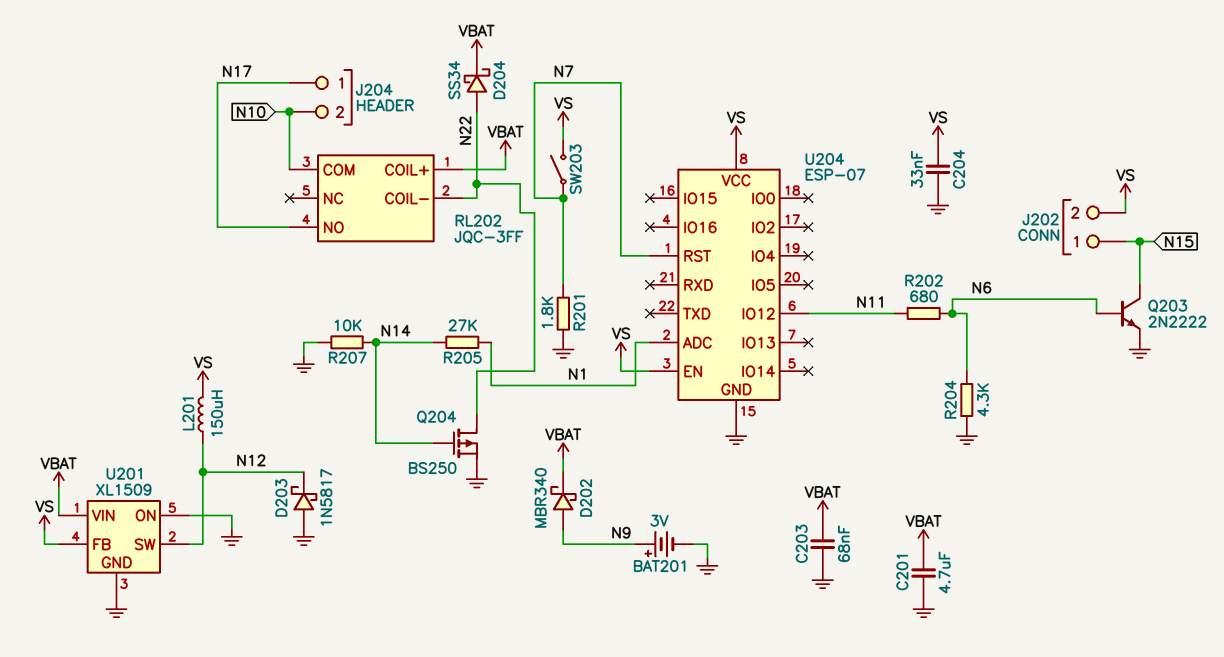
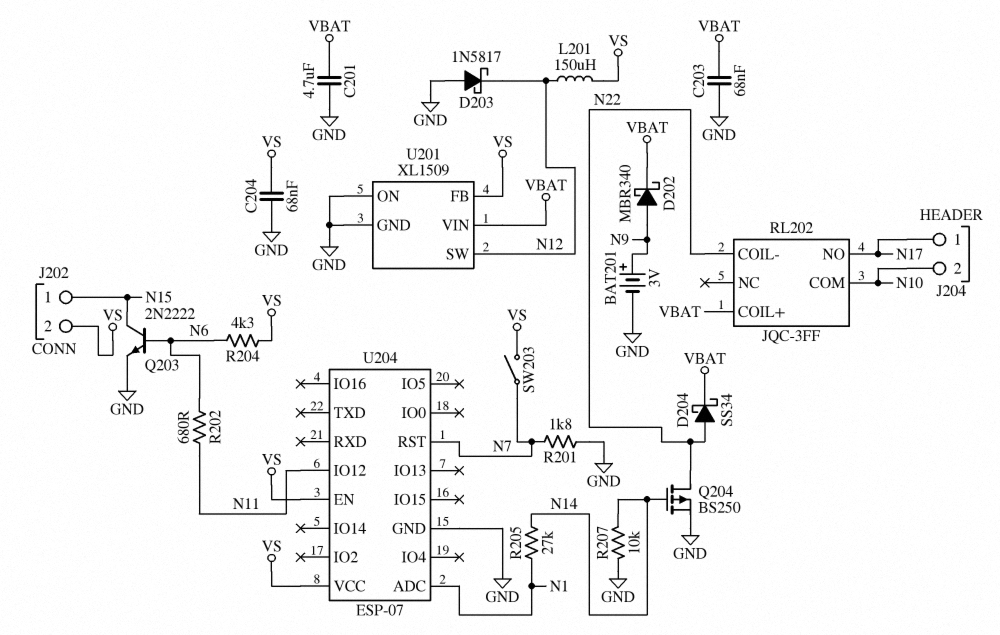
C204: 33nF (GND, VS) -> 68nF (GND, VS)
R204: 4.3k (GND, N6) -> 4.3k (N6, VS)

